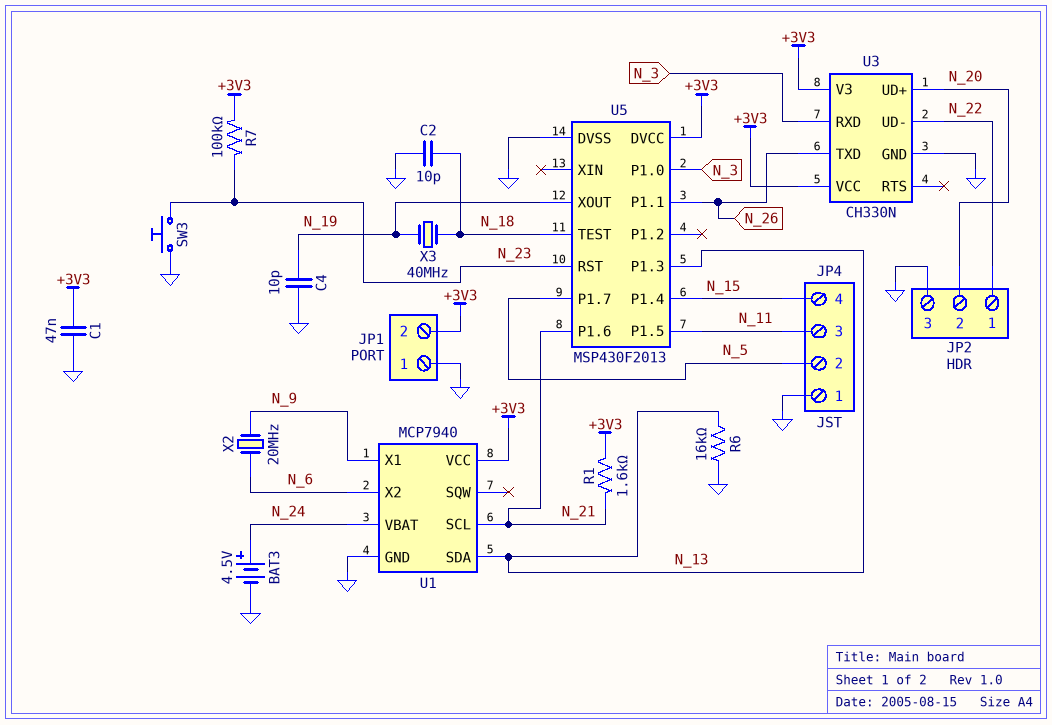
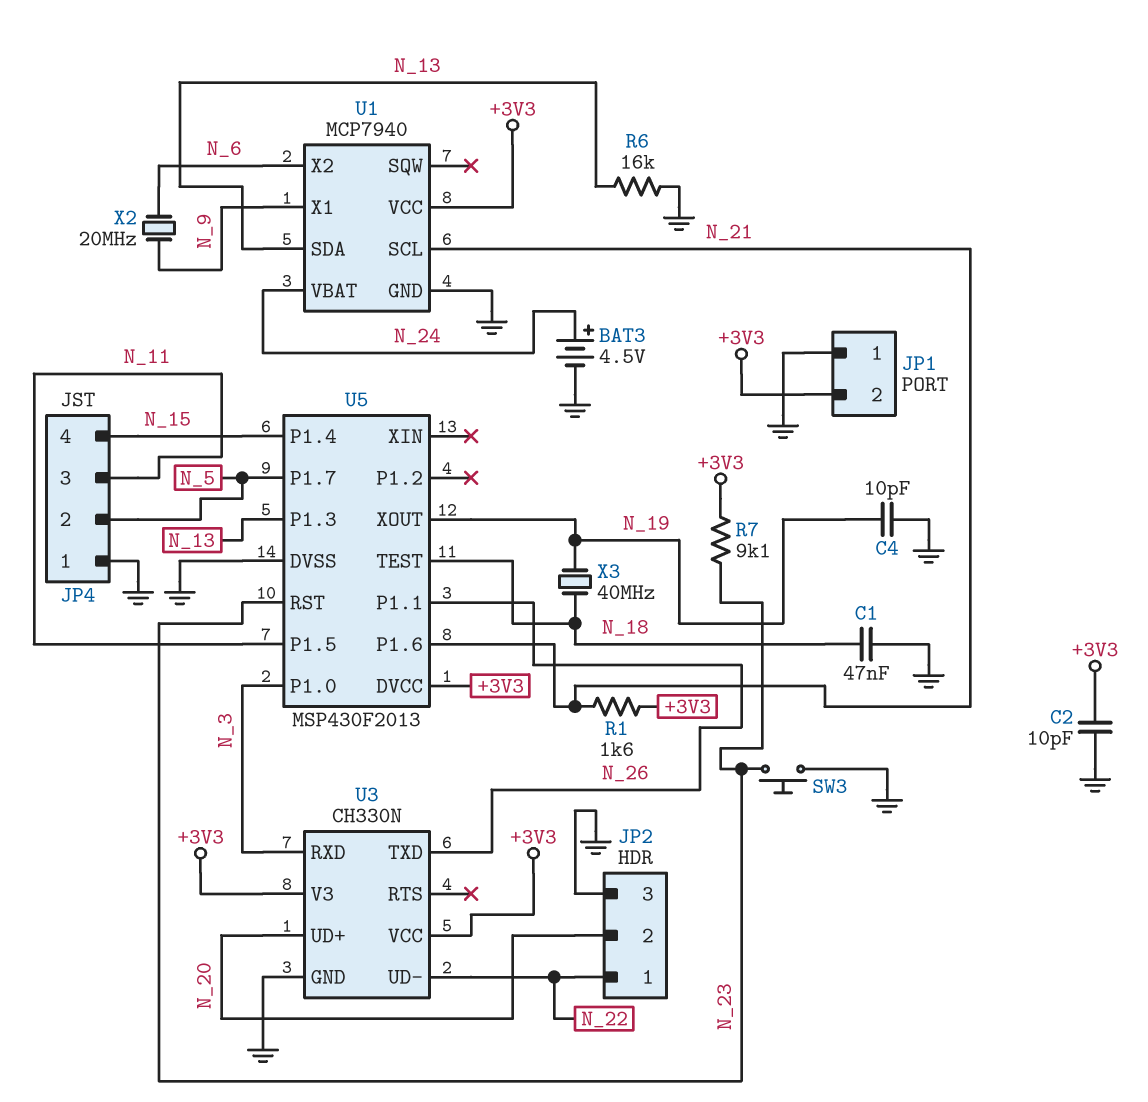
C1: 47nF (+3V3, GND) -> 47nF (GND, N_18)
C2: 10pF (GND, N_18) -> 10pF (+3V3, GND)
R7: 100k (+3V3, N_23) -> 9.1k (+3V3, N_23)

